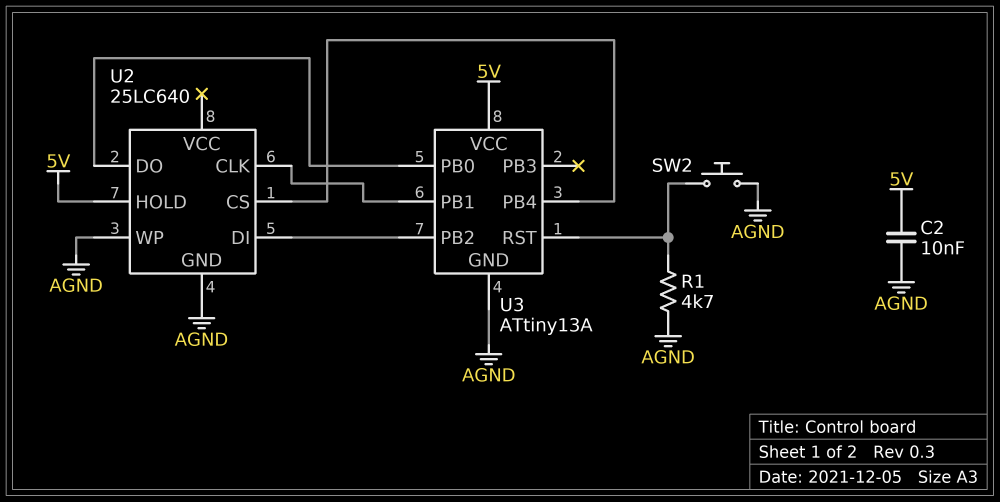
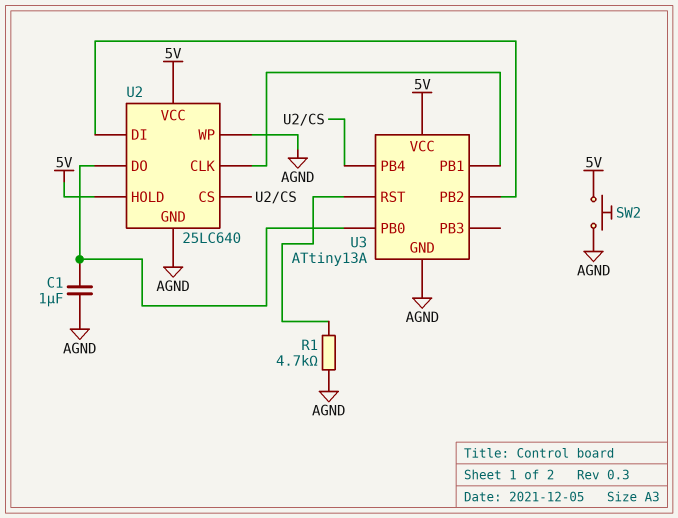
C1: none -> 1uF (AGND, U2/DO)
C2: 10nF (5V, AGND) -> none
SW2: button (AGND, U3/RST) -> button (5V, AGND)
U2 pin VCC: none -> 5V

